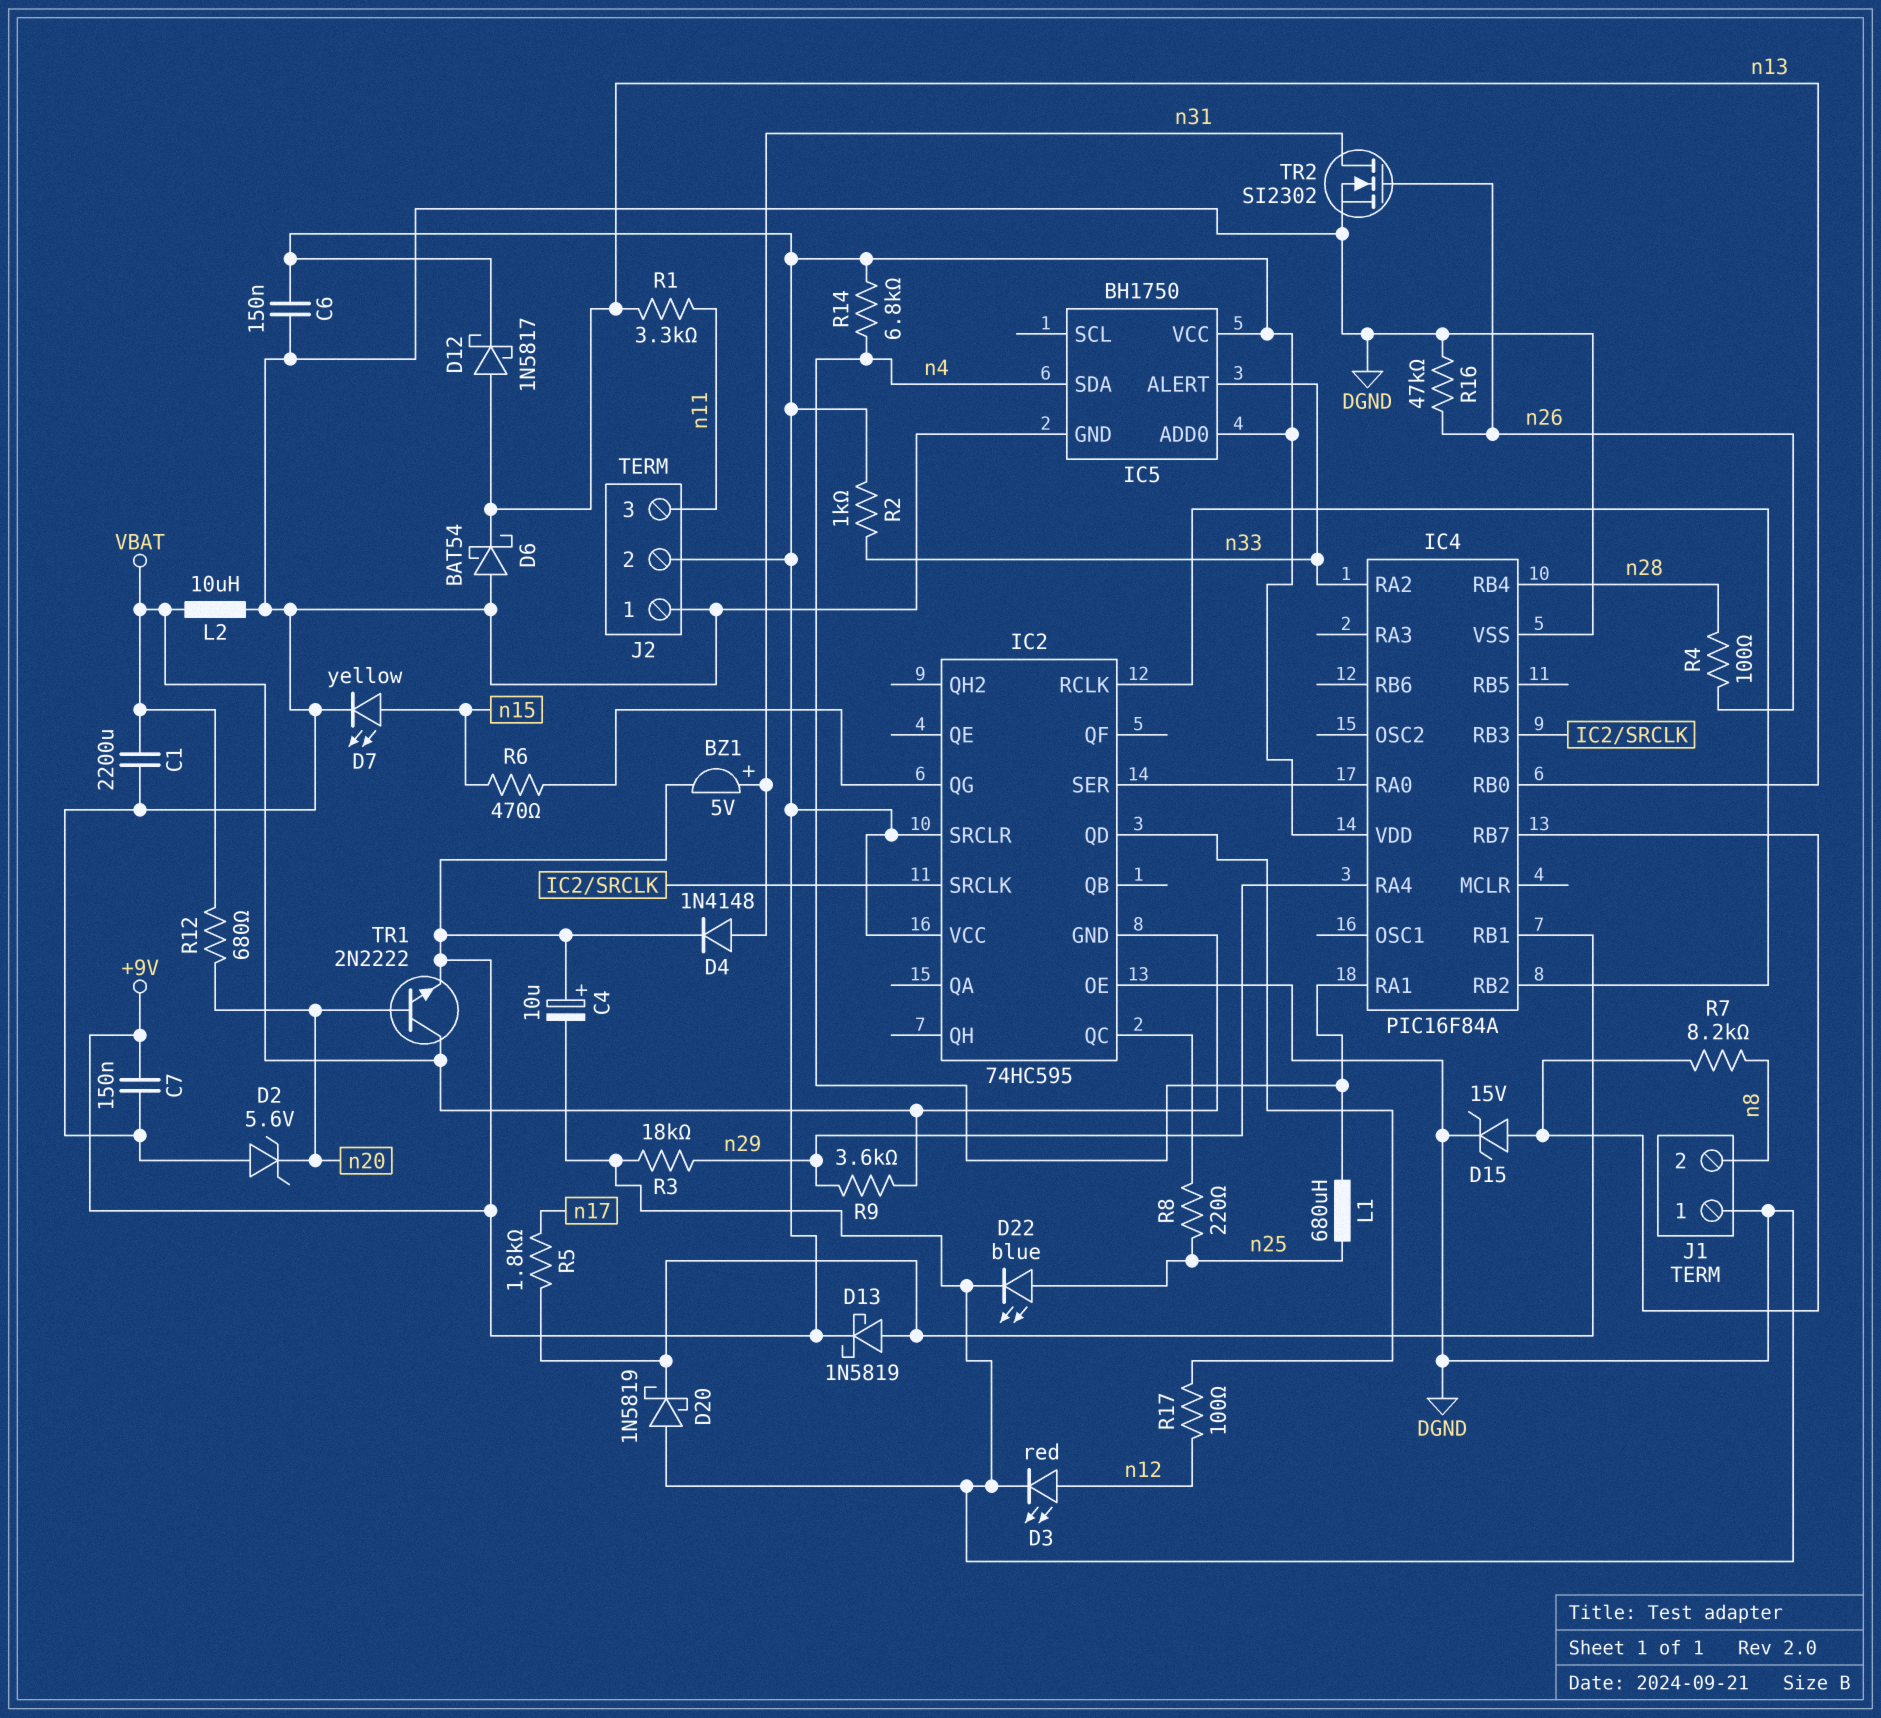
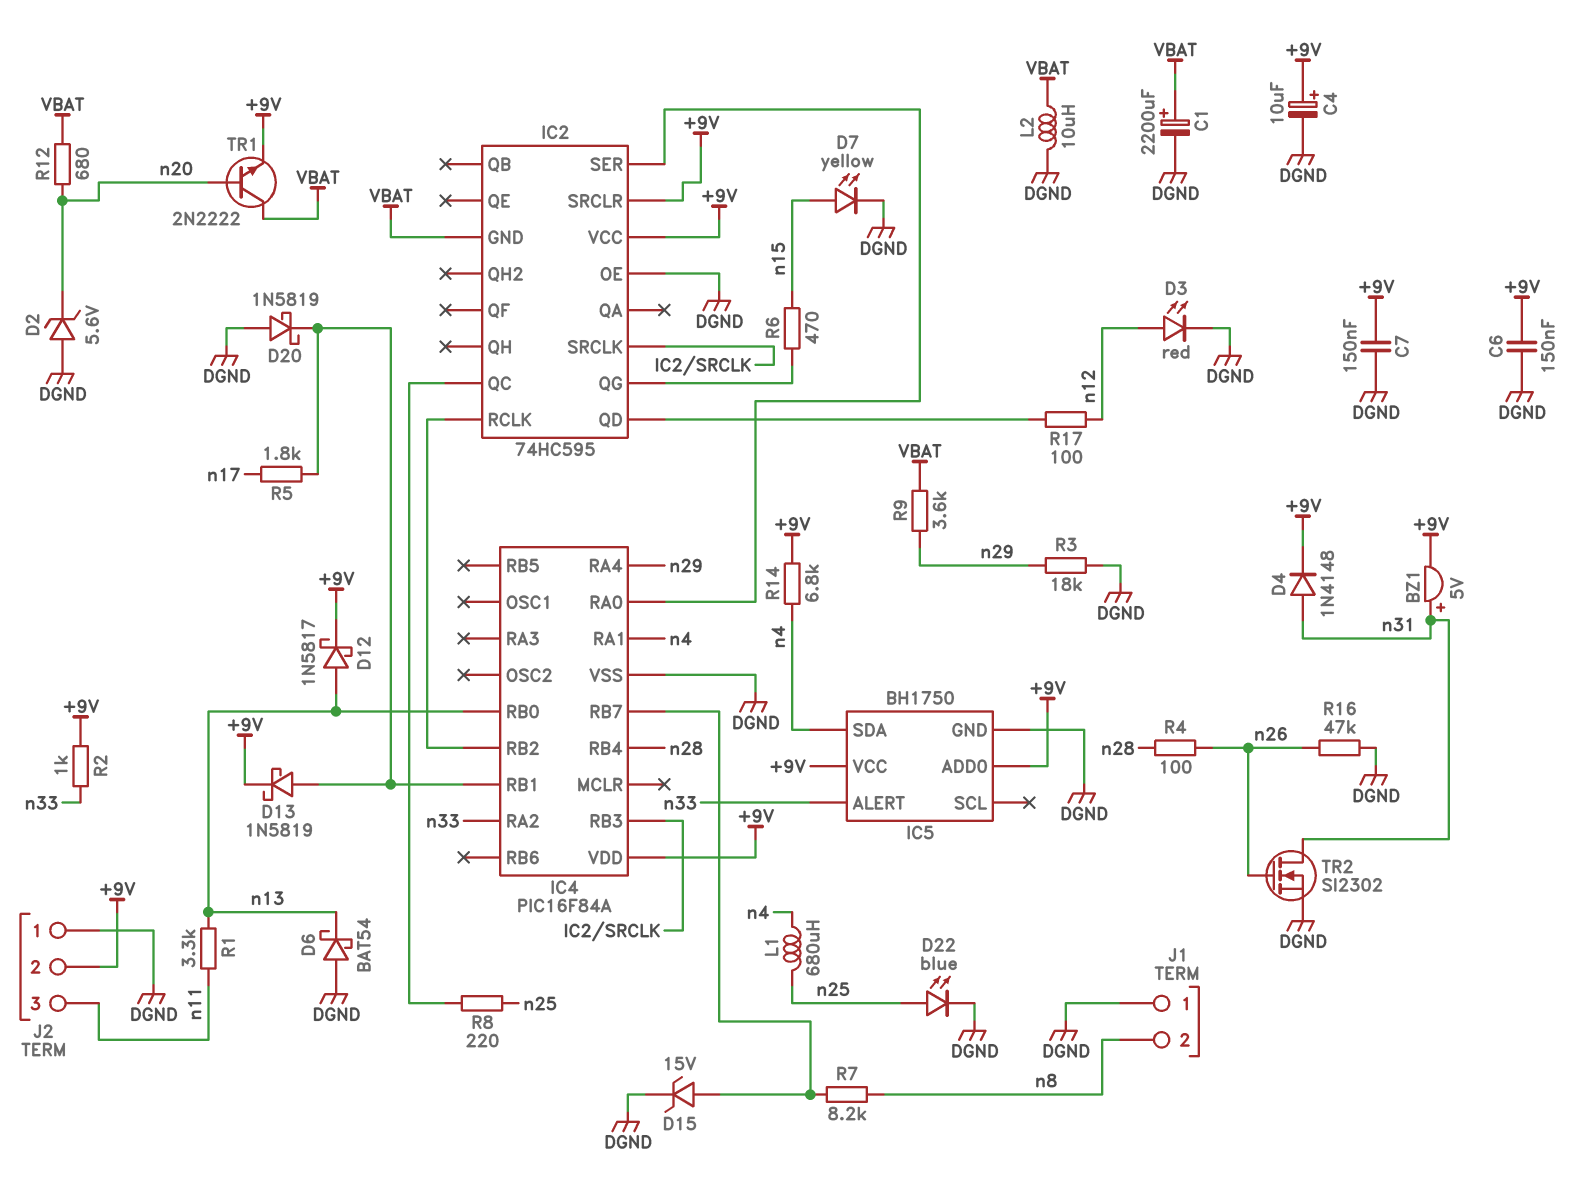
C1: 2200uF (DGND, VBAT) -> 2200uF (plus VBAT, minus DGND)

